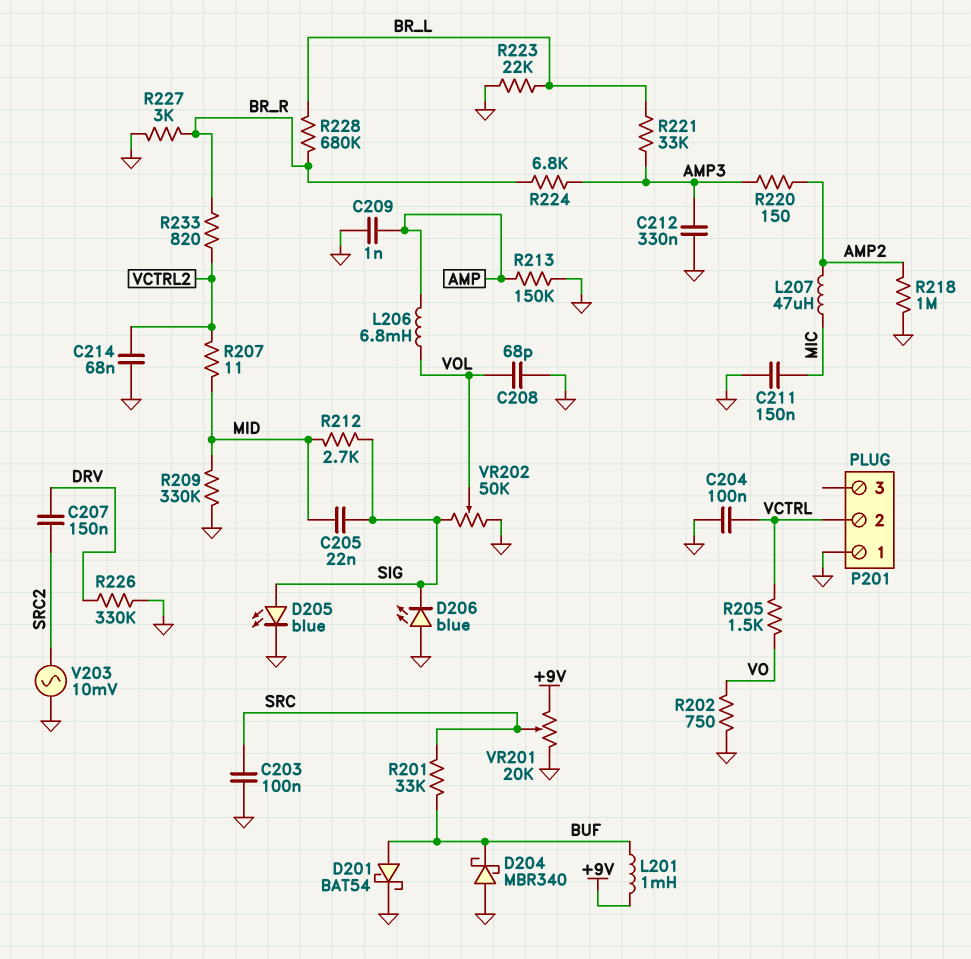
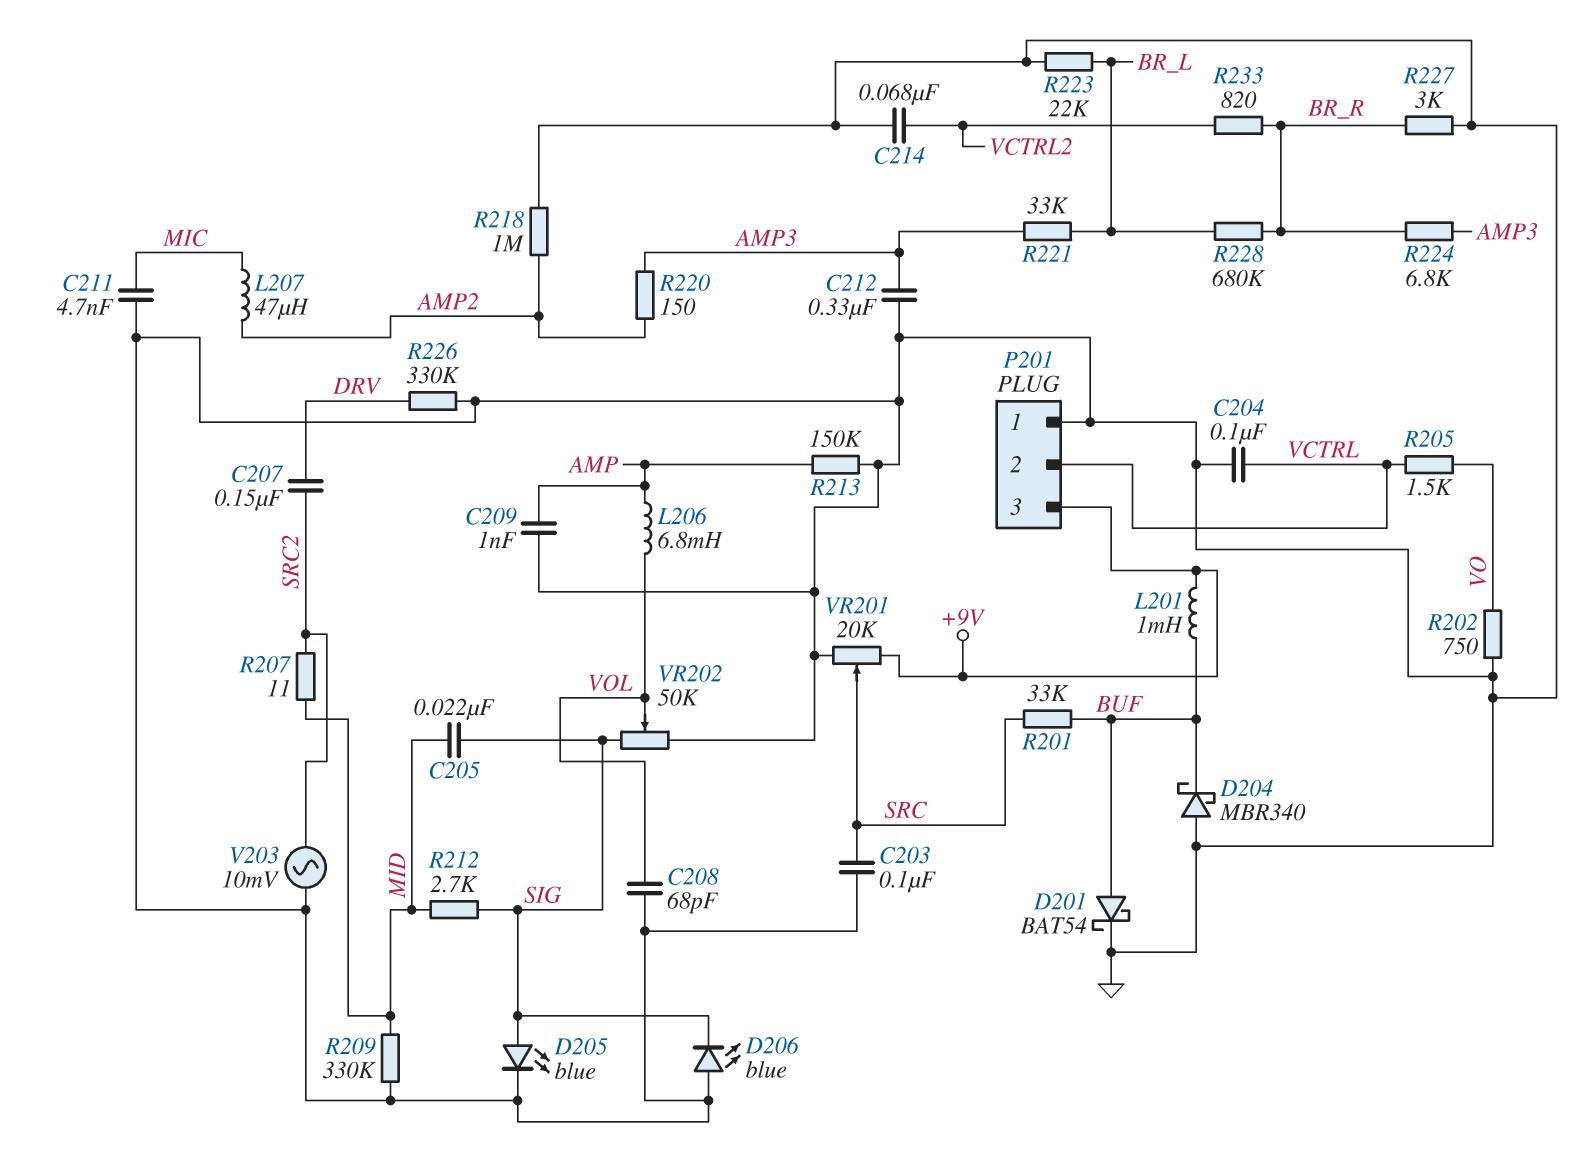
C211: 150nF (GND, MIC) -> 4.7nF (GND, MIC)
P201 pin 3: none -> +9V
R207: 11 (MID, VCTRL2) -> 11 (MID, SRC2)

